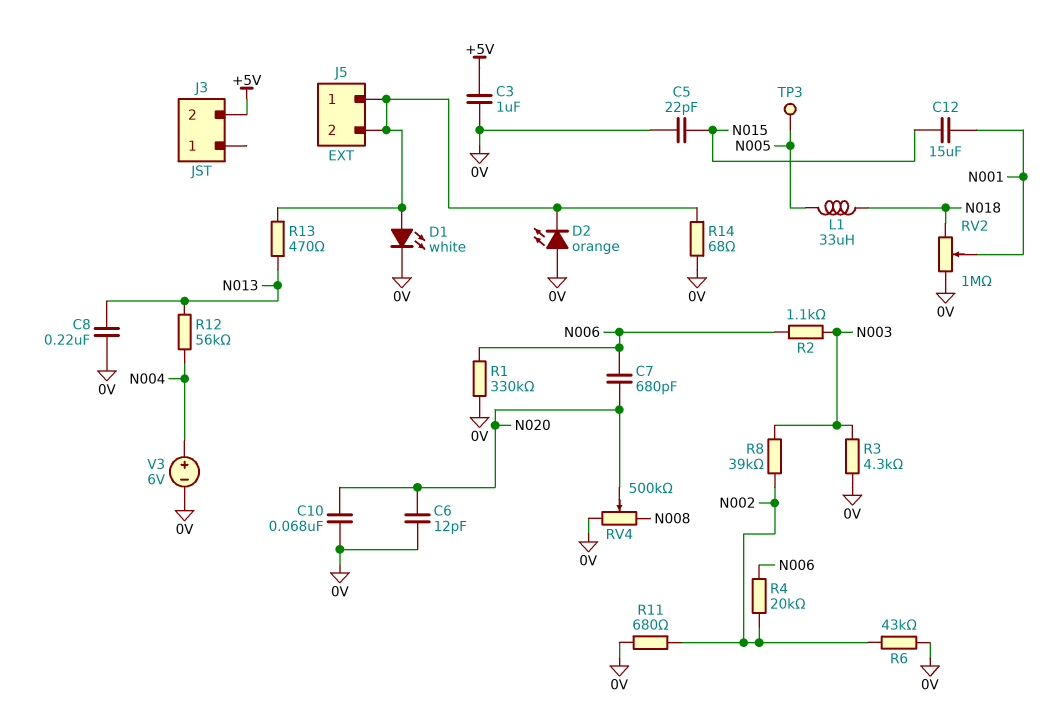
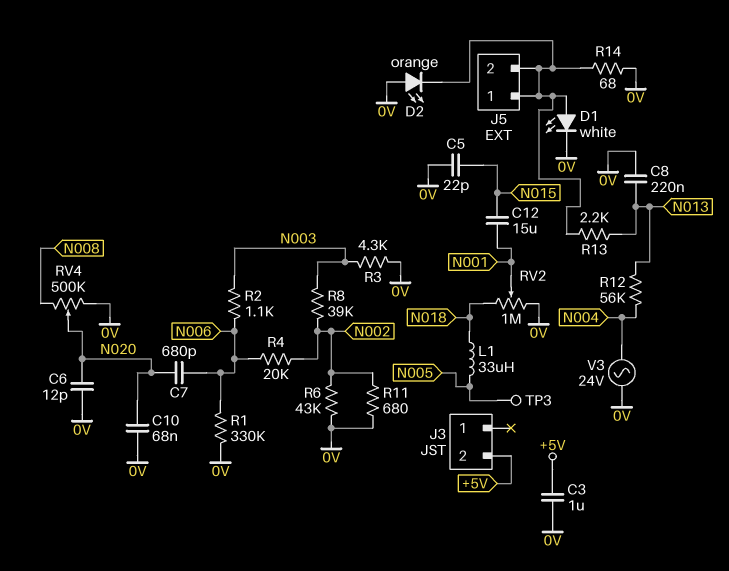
R13: 470 (J5/1, N013) -> 2.2k (J5/1, N013)
V3: 6V (plus N004, minus 0V) -> AC 24V (0V, N004)

